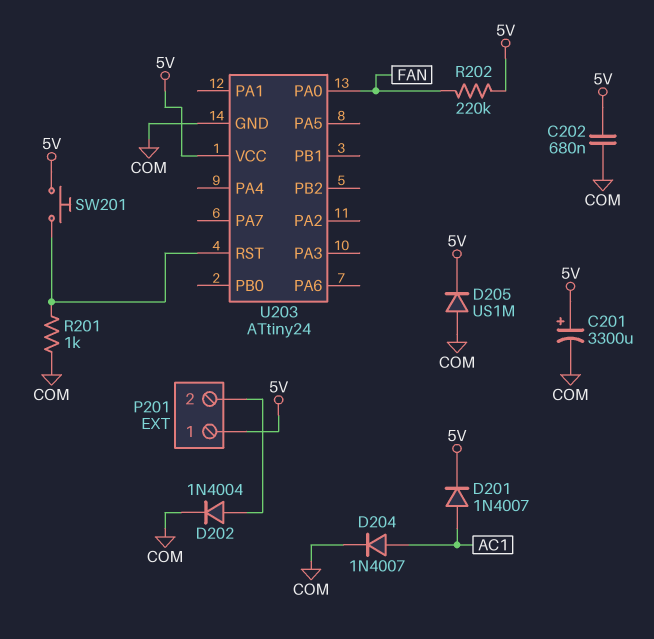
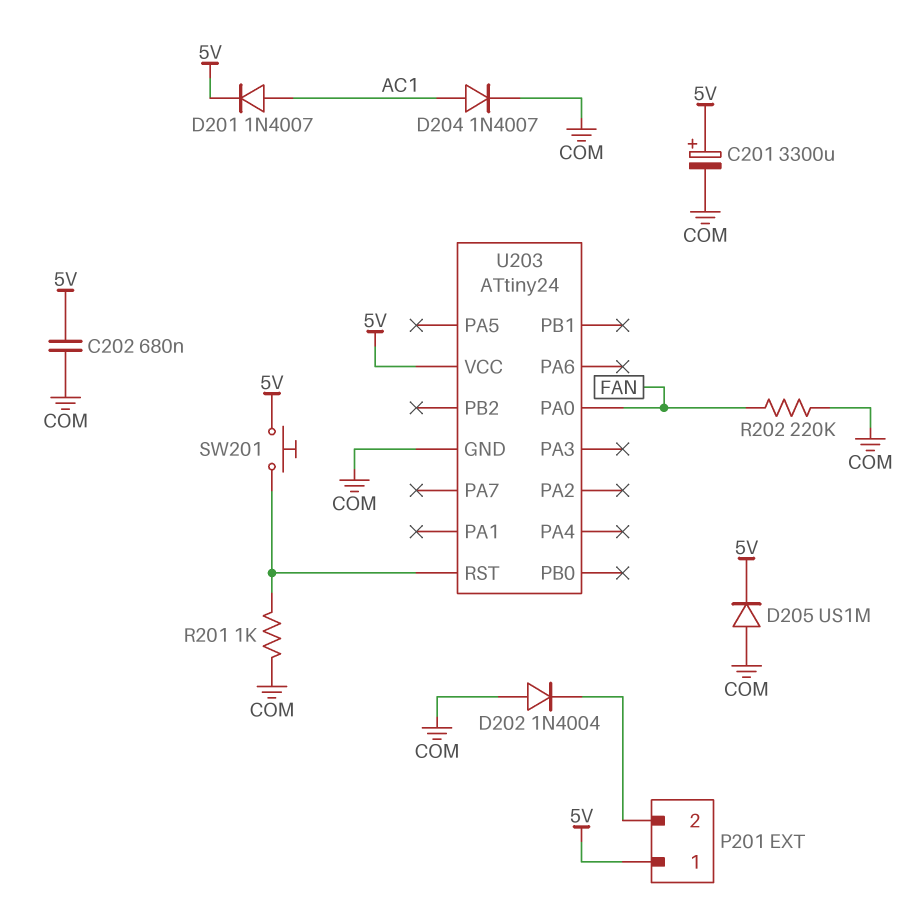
D202: diode 1N4004 (A P201/2, K COM) -> diode 1N4004 (A COM, K P201/2)
R202: 220k (5V, FAN) -> 220k (COM, FAN)

